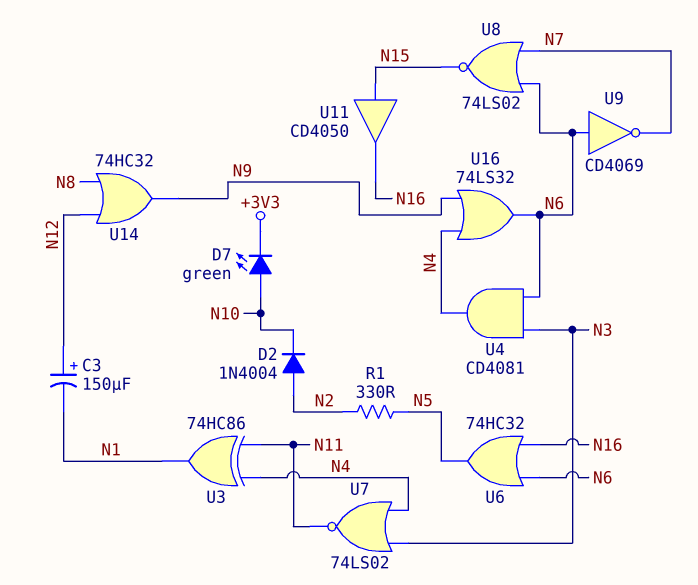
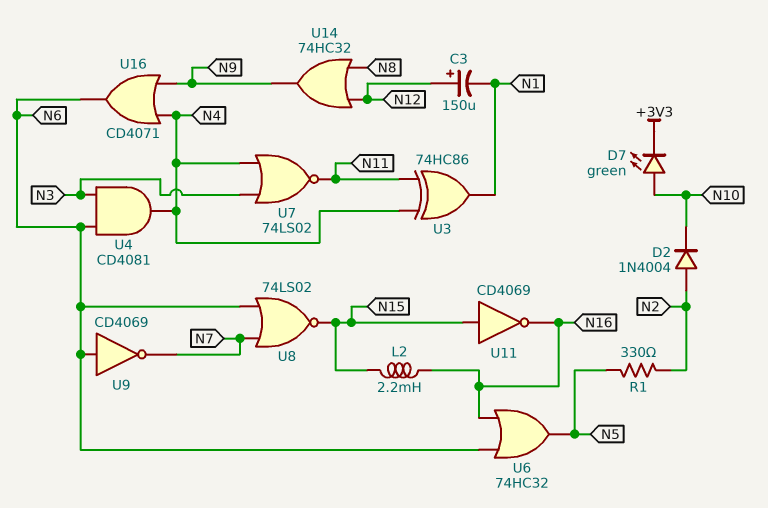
L2: none -> 2.2mH (N15, N16)
U11: buffer CD4050 (in N15, out N16) -> NOT CD4069 (in N15, out N16)
U16: OR 74LS32 (in N4, in N9, out N6) -> OR CD4071 (in N4, in N9, out N6)

